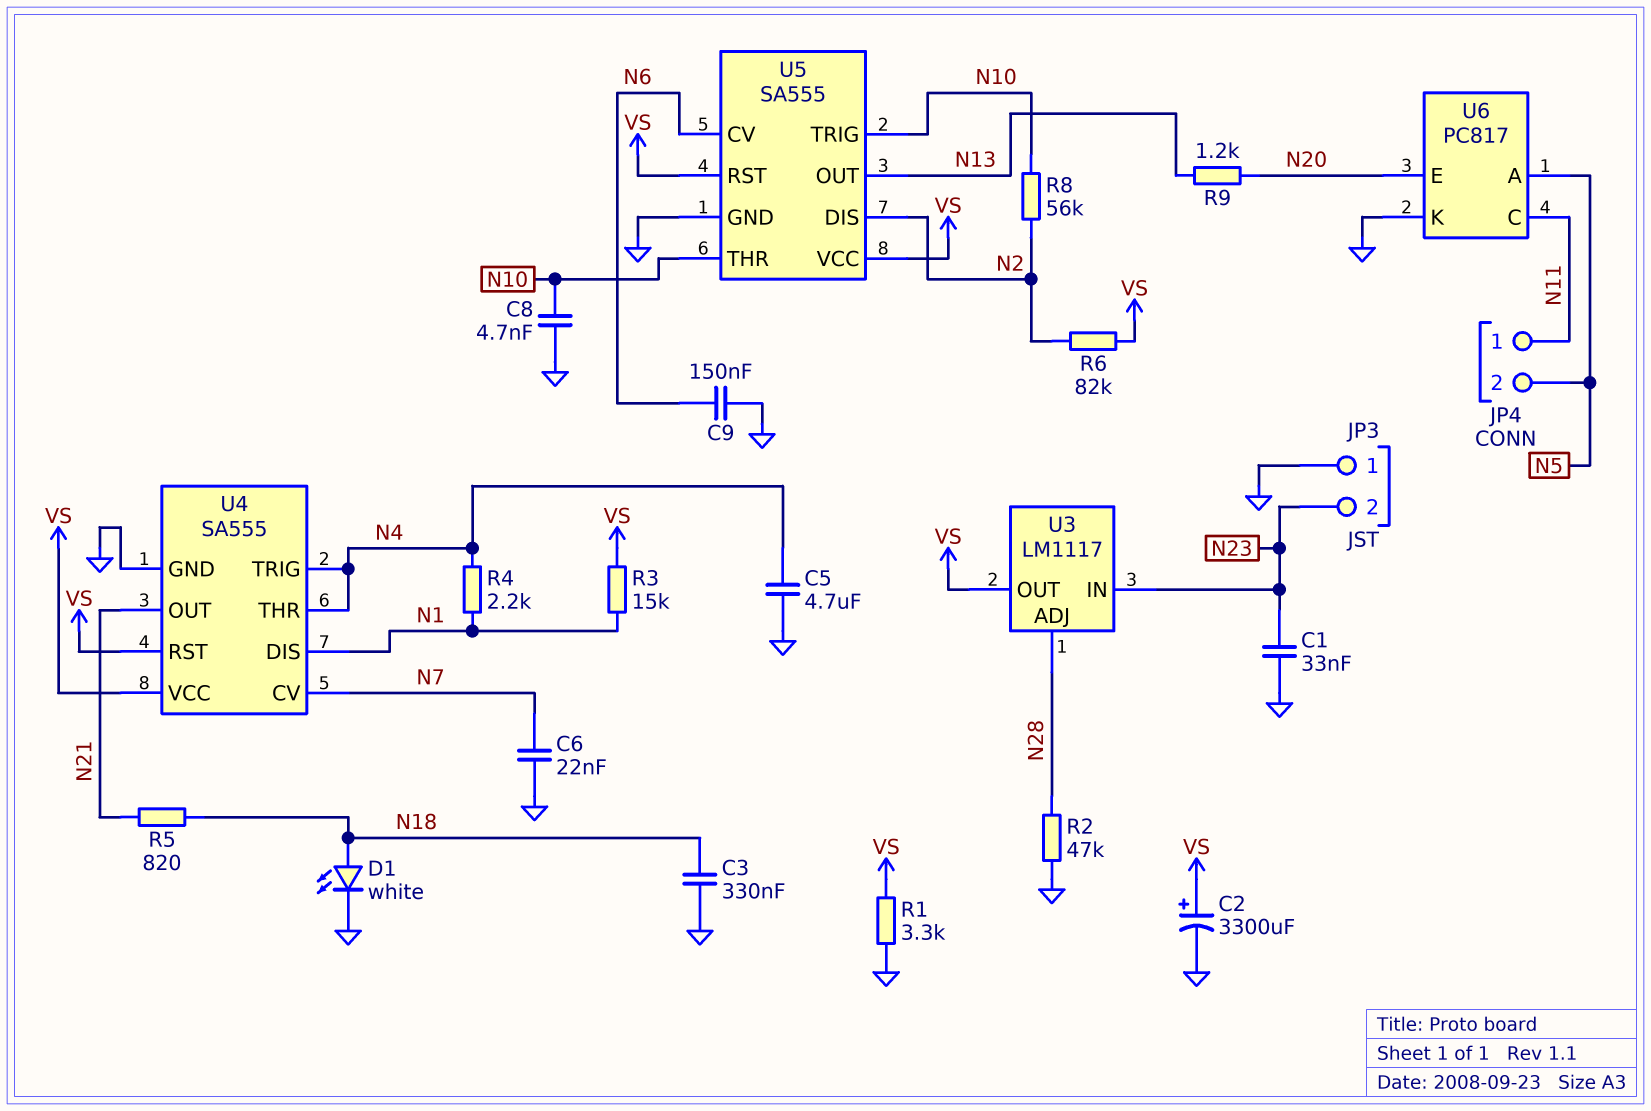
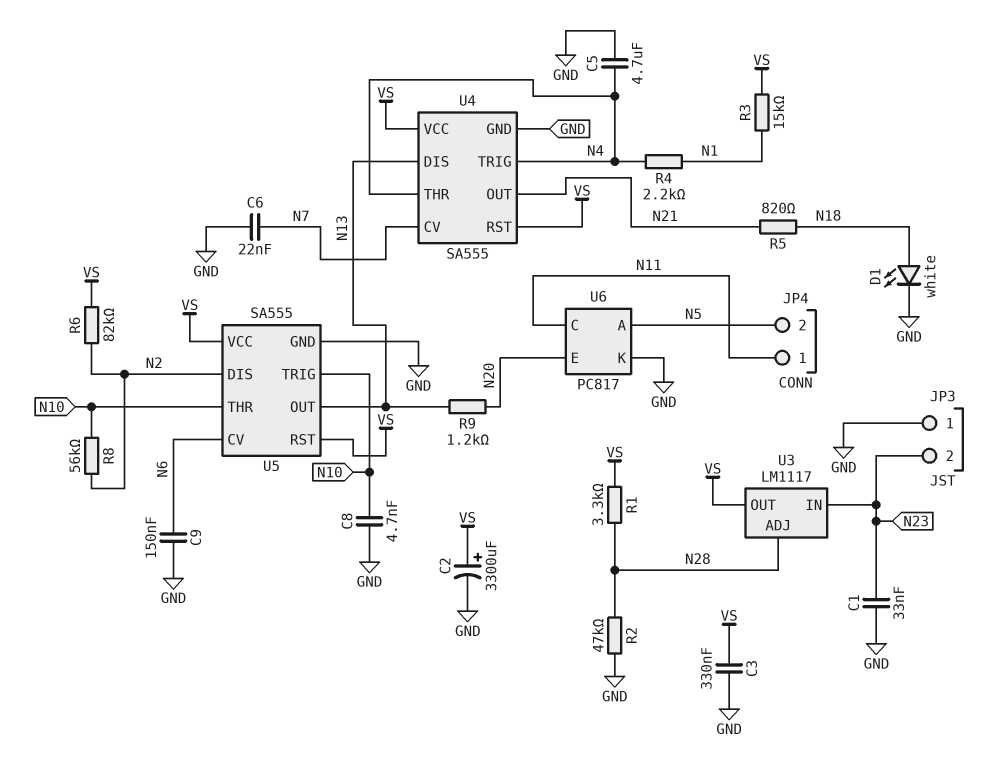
C3: 330nF (GND, N18) -> 330nF (GND, VS)
R1: 3.3k (GND, VS) -> 3.3k (N28, VS)
U4 pin DIS: N1 -> N13

